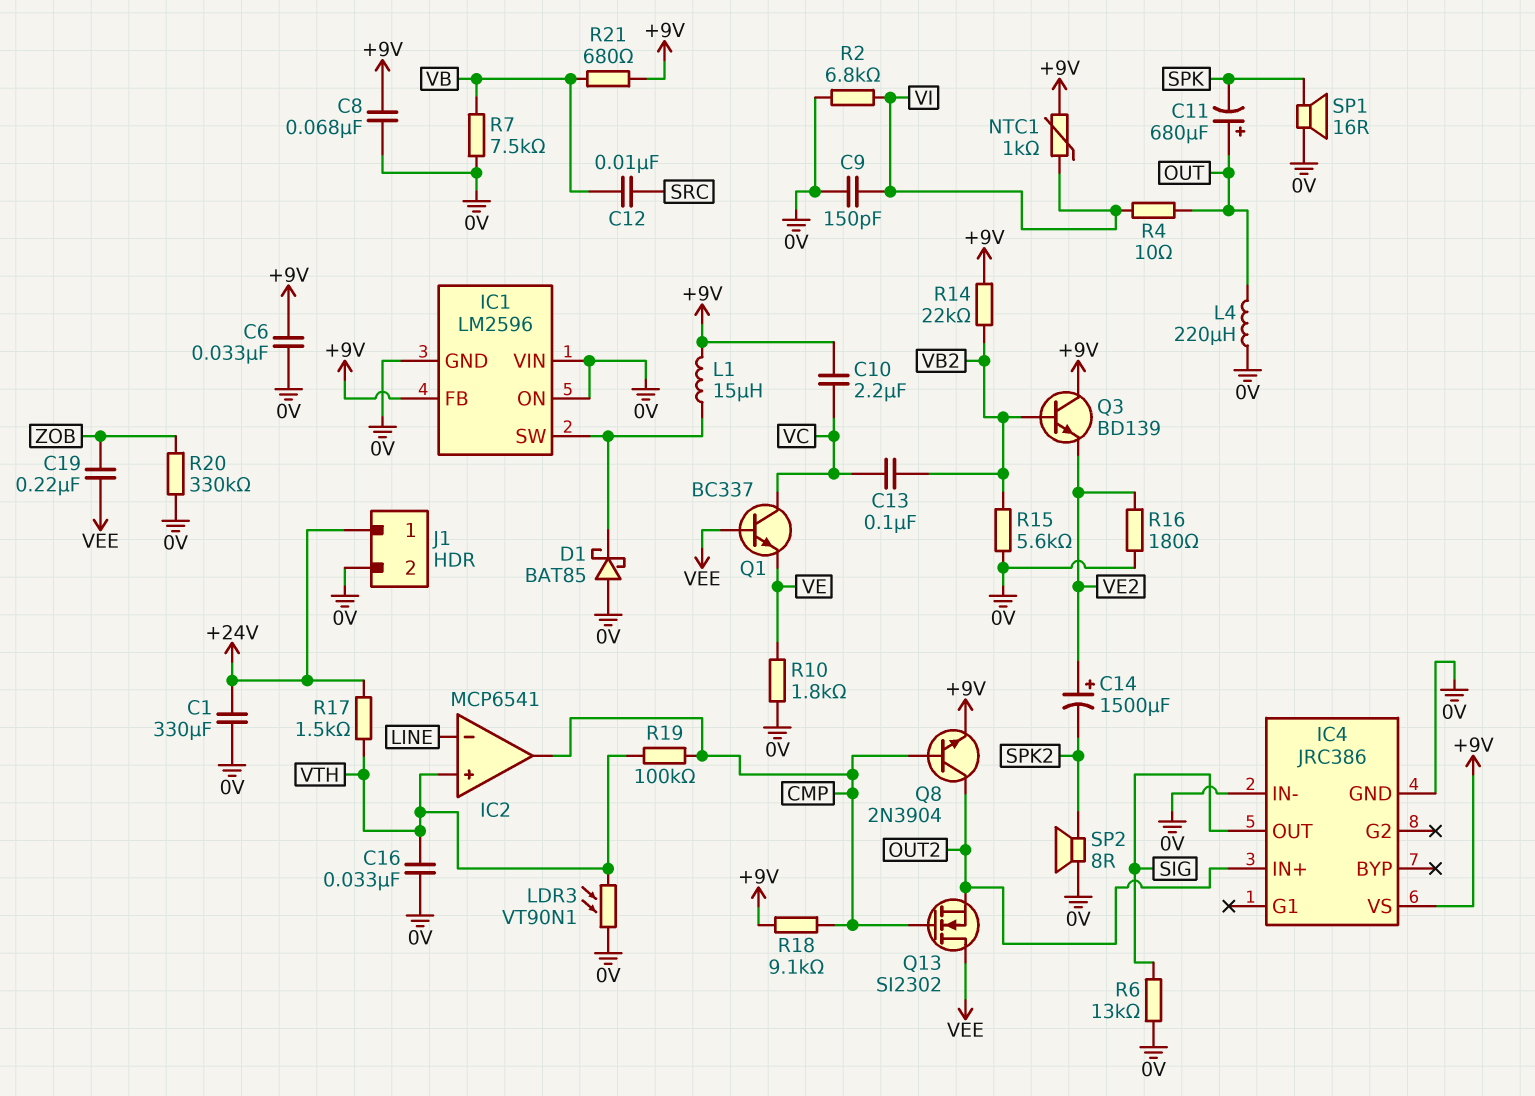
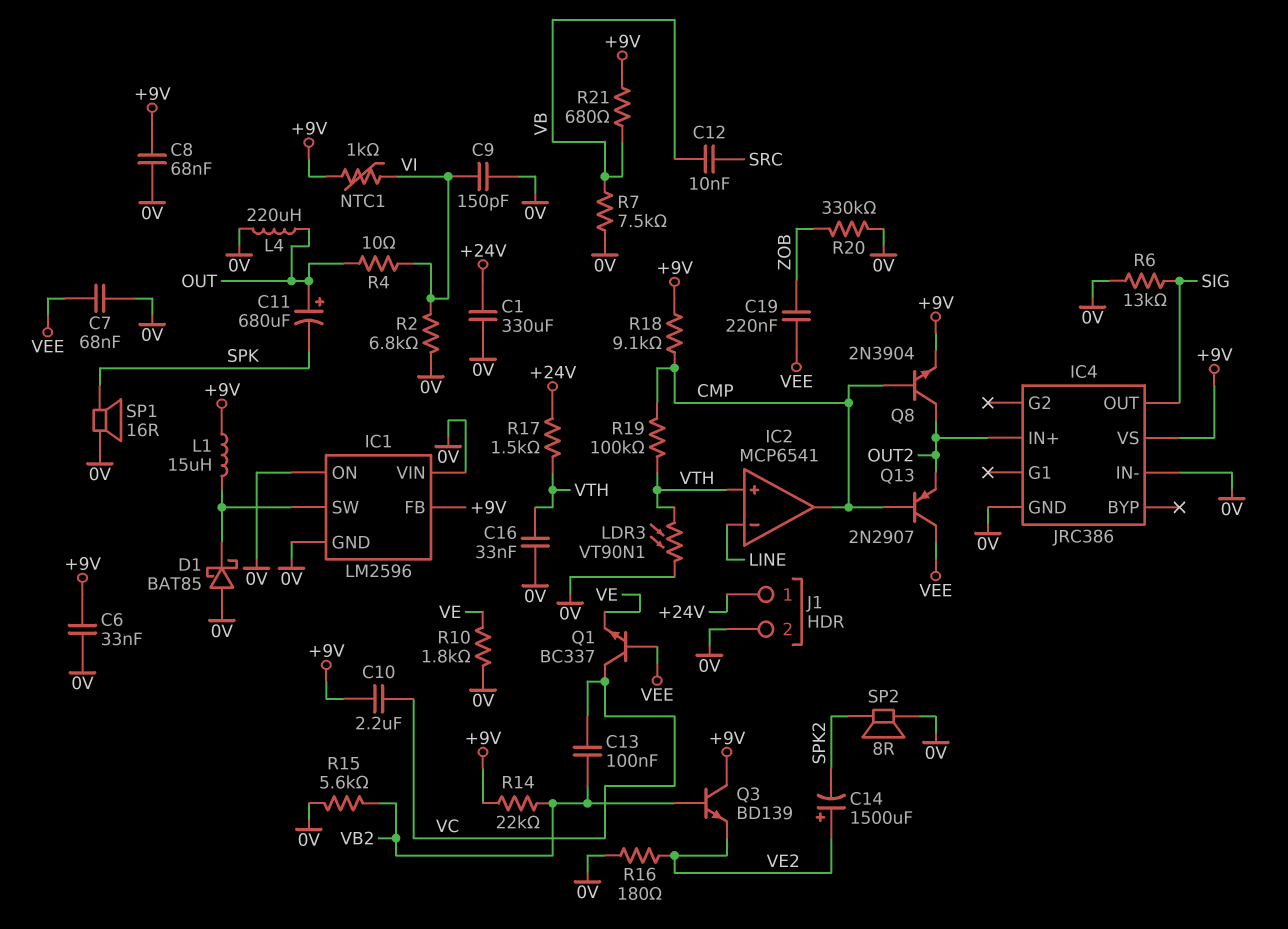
C7: none -> 68nF (0V, VEE)
Q13: NMOS SI2302 (G CMP, D VEE, S OUT2) -> PNP 2N2907 (B CMP, C VEE, E OUT2)

